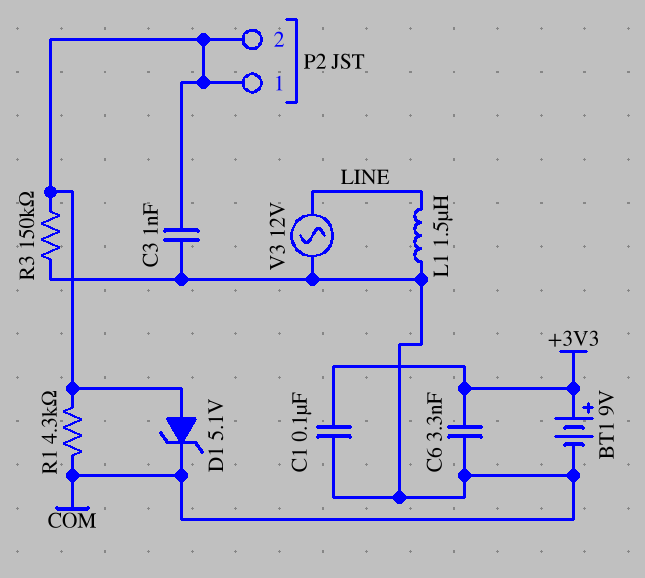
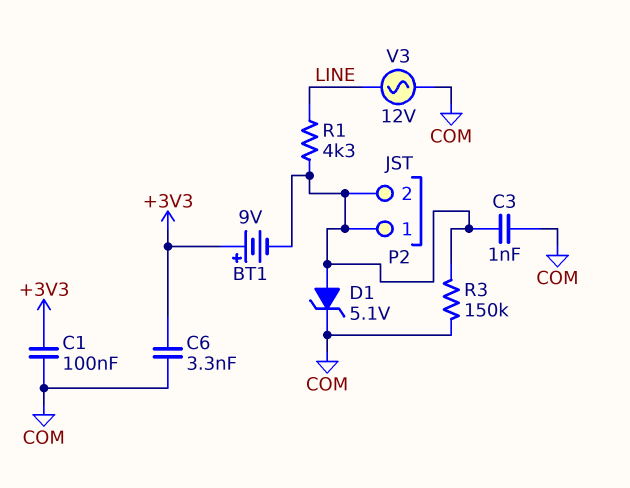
BT1: 9V (plus +3V3, minus COM) -> 9V (plus +3V3, minus P2/1)
L1: 1.5uH (COM, LINE) -> none
R1: 4.3k (COM, P2/1) -> 4.3k (LINE, P2/1)

